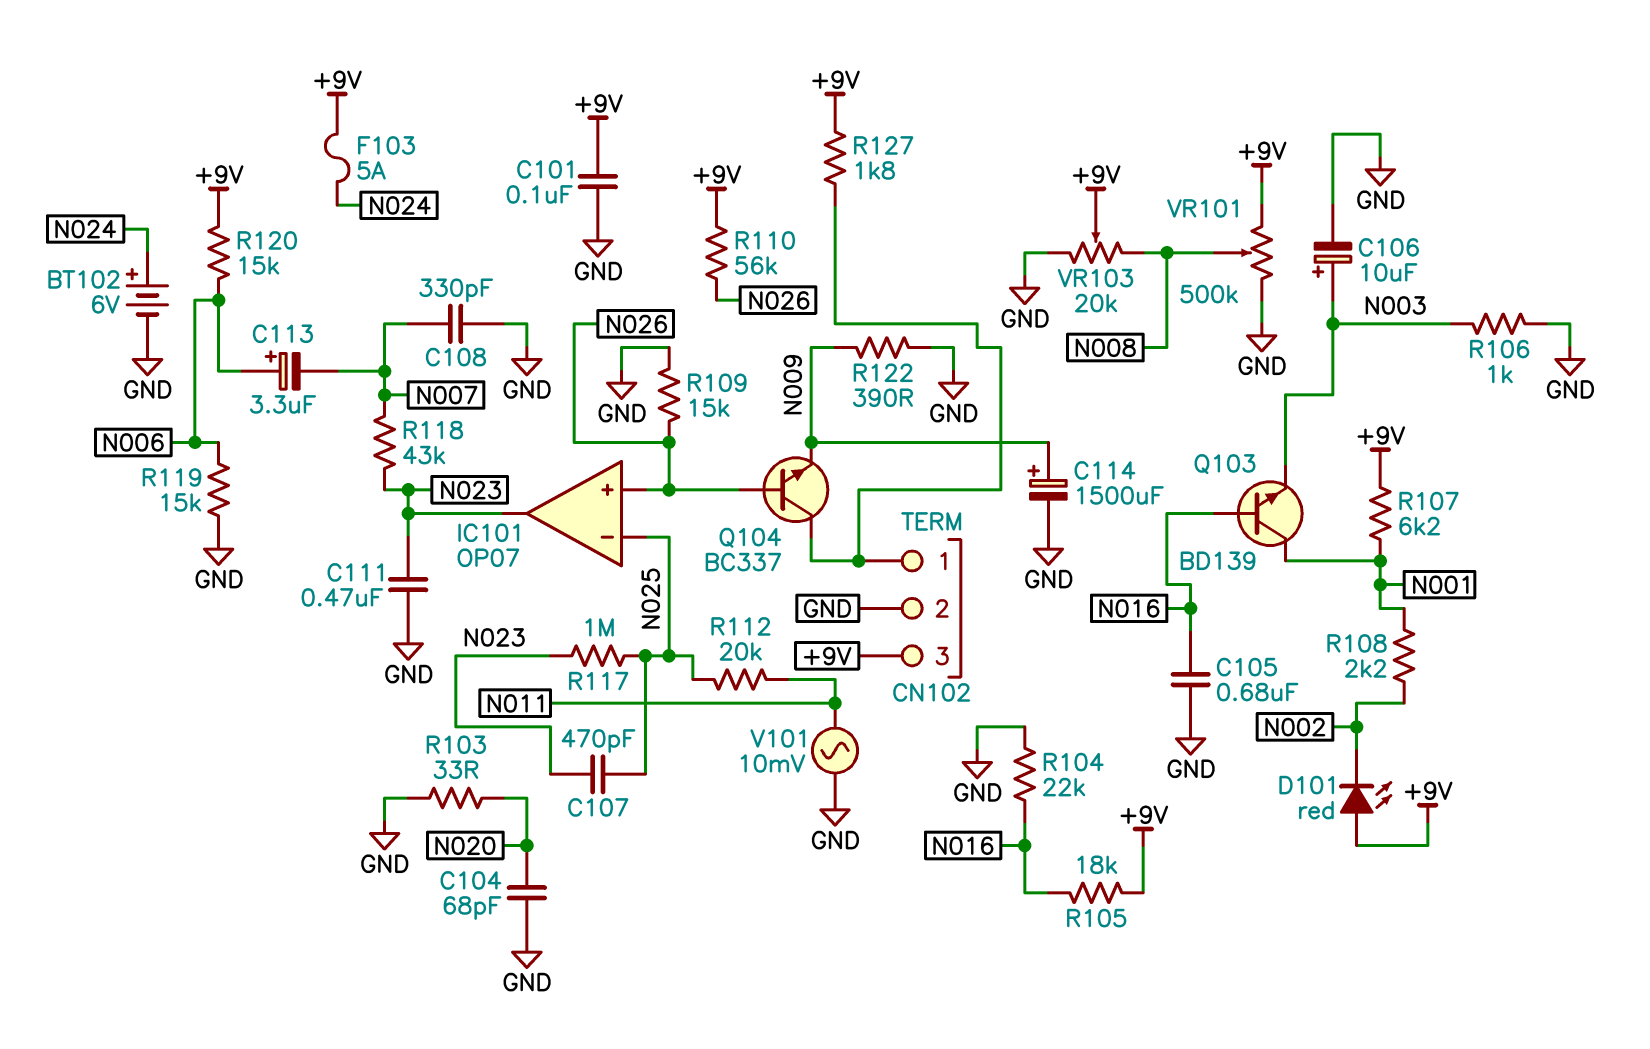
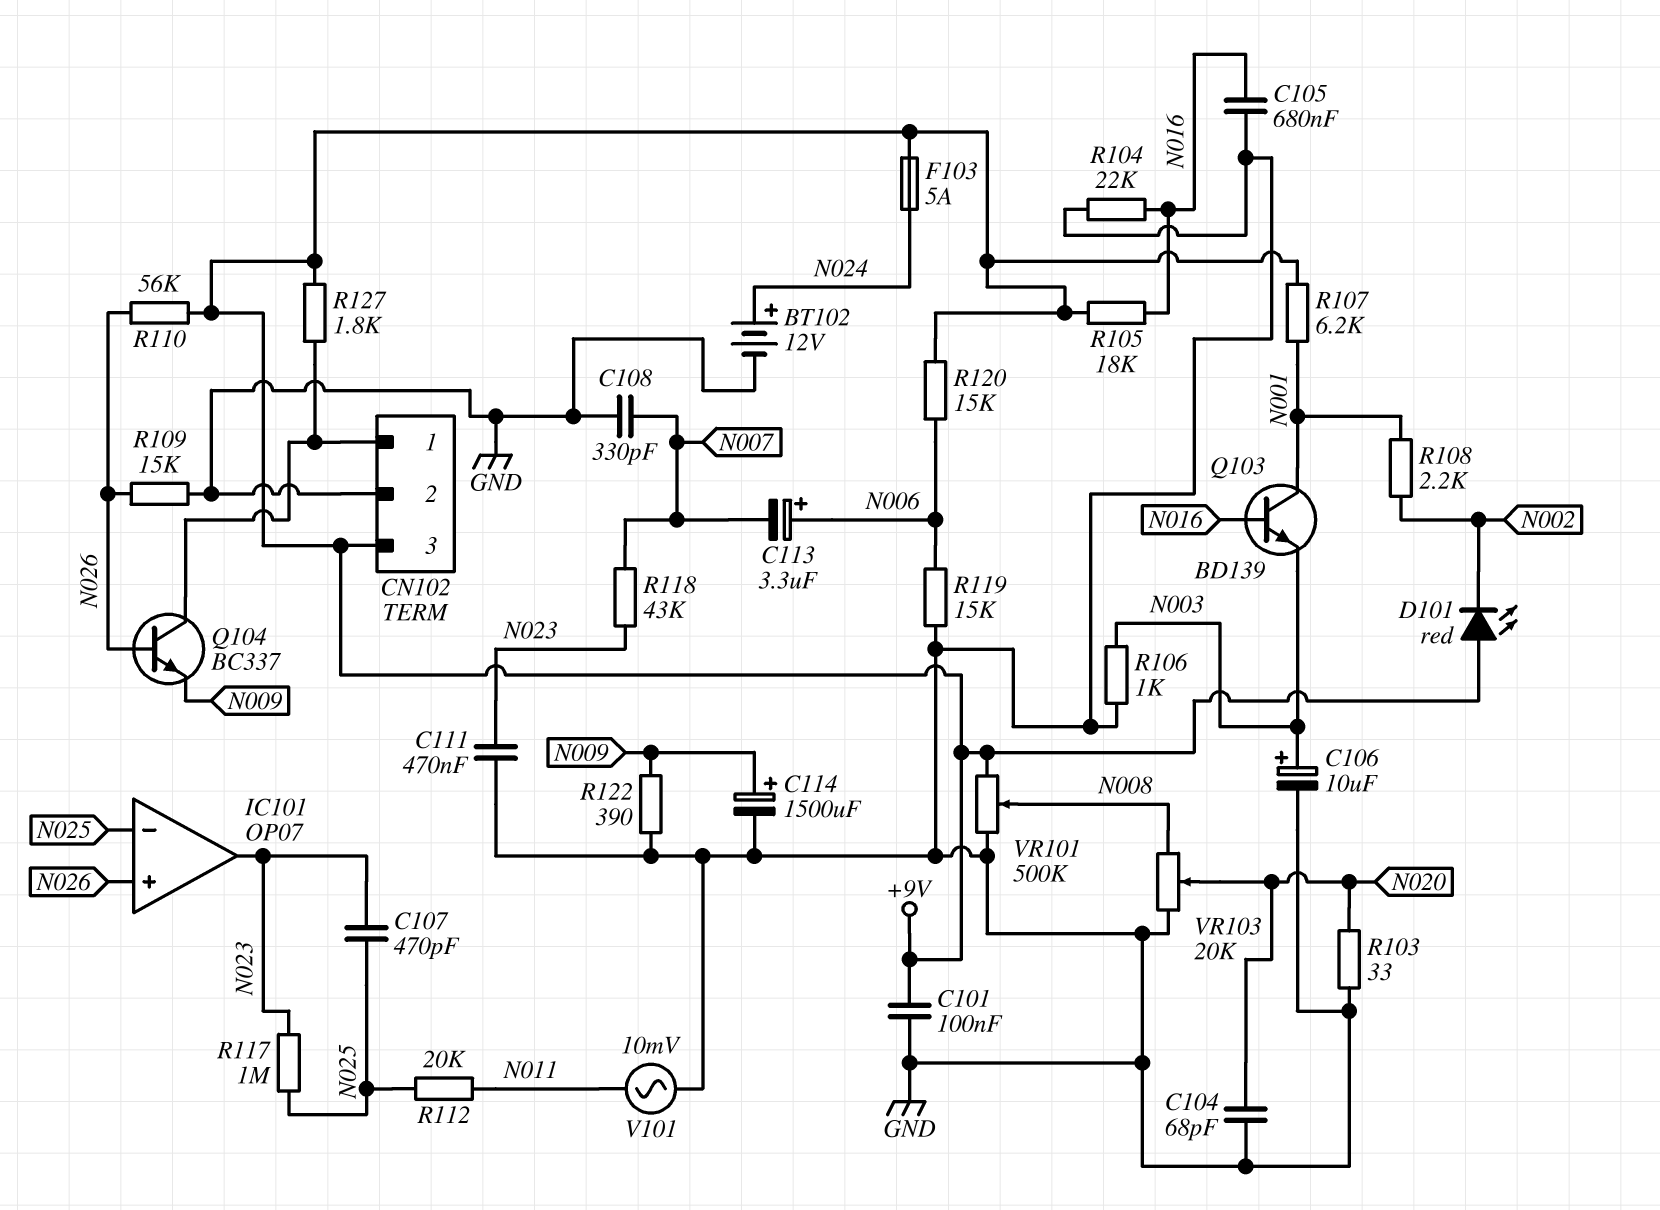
BT102: 6V (plus N024, minus GND) -> 12V (plus N024, minus GND)
VR103: 20k (GND, N008, wiper +9V) -> 20k (GND, N008, wiper N020)

